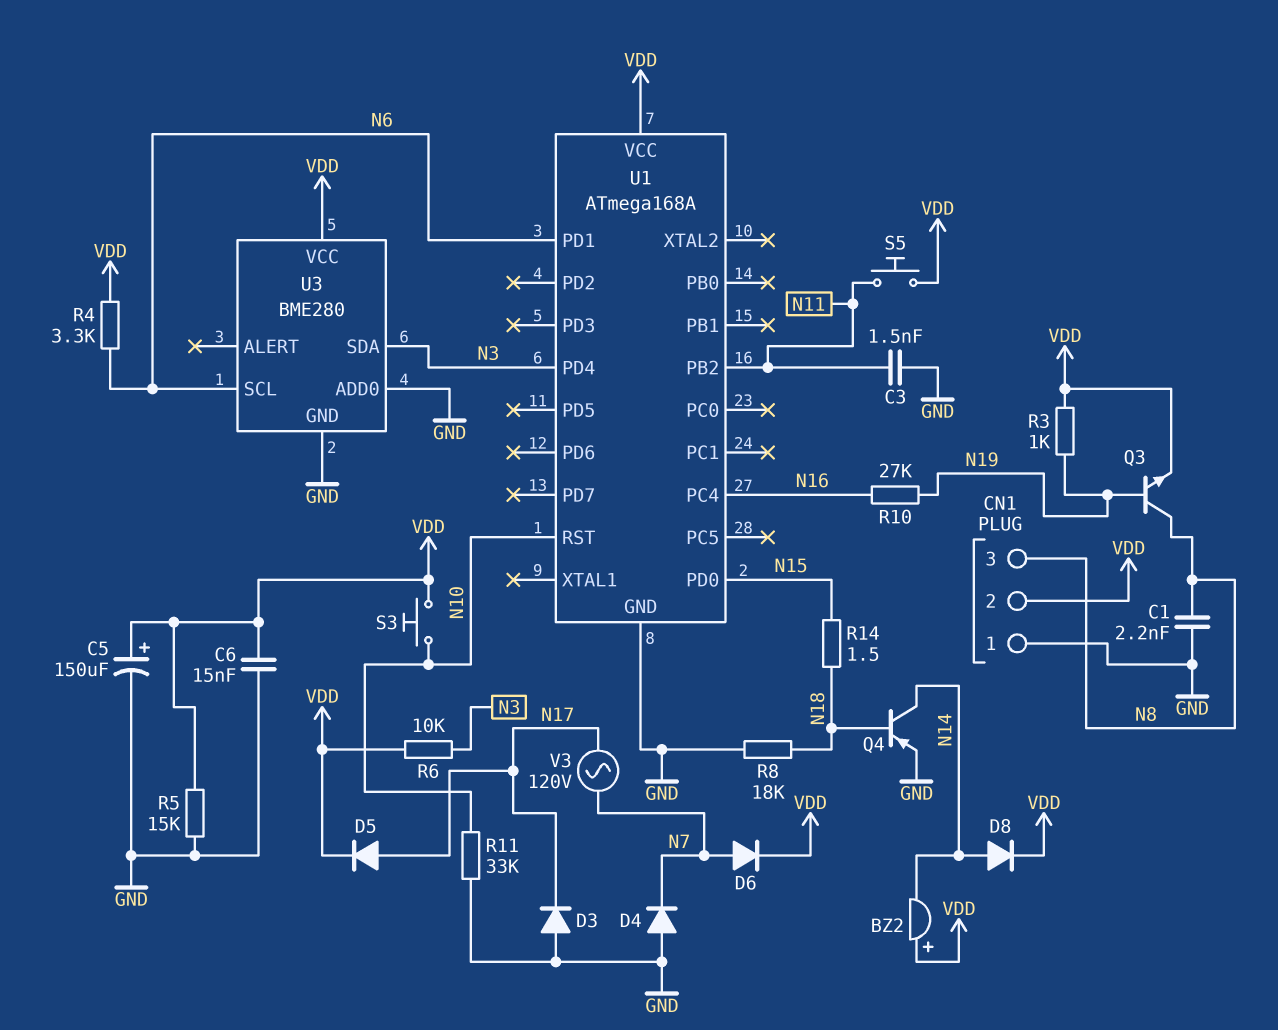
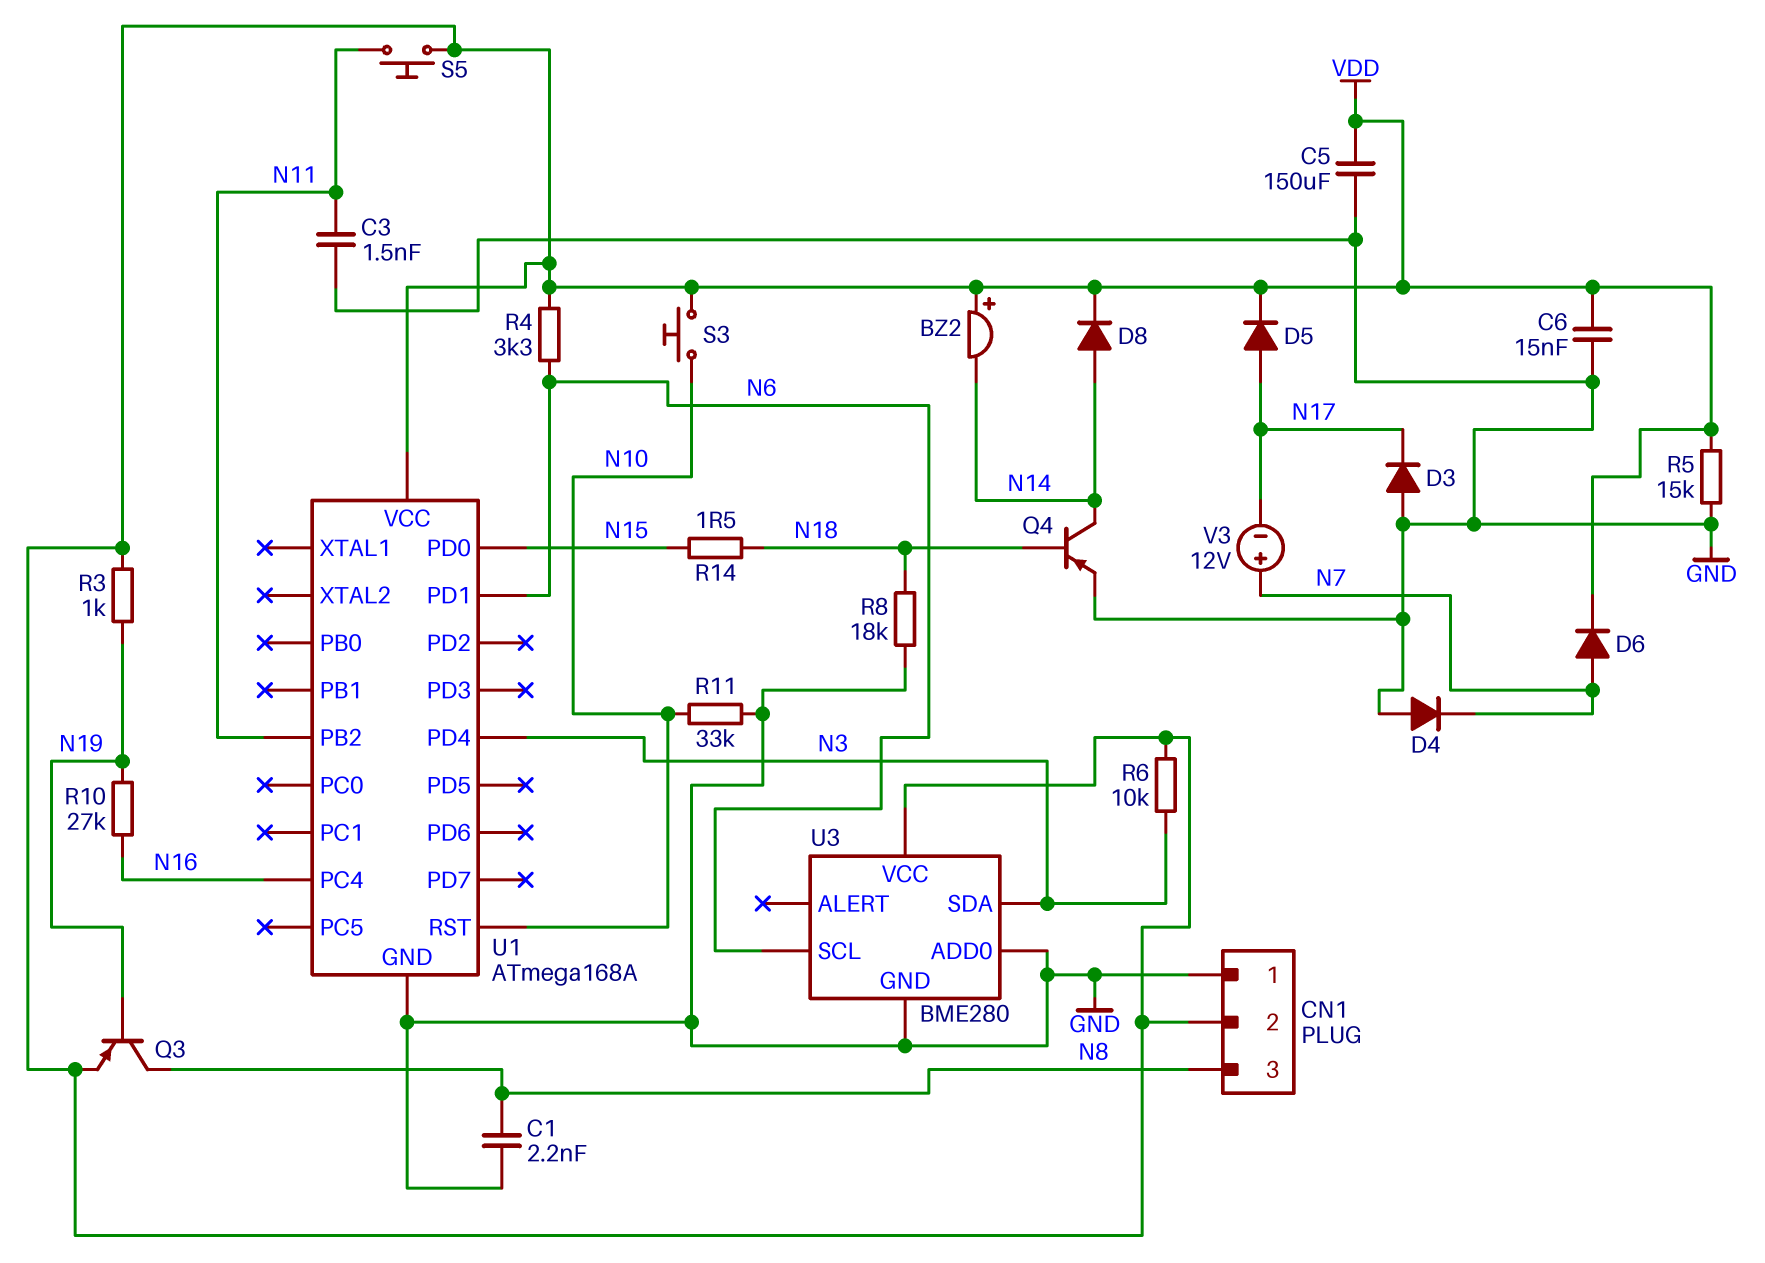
C5: 150uF (plus VDD, minus GND) -> 150uF (GND, VDD)
Q3: NPN (B N19, C N8, E VDD) -> PNP (B N19, C N8, E VDD)
V3: AC 120V (N7, N17) -> 12V (plus N7, minus N17)

